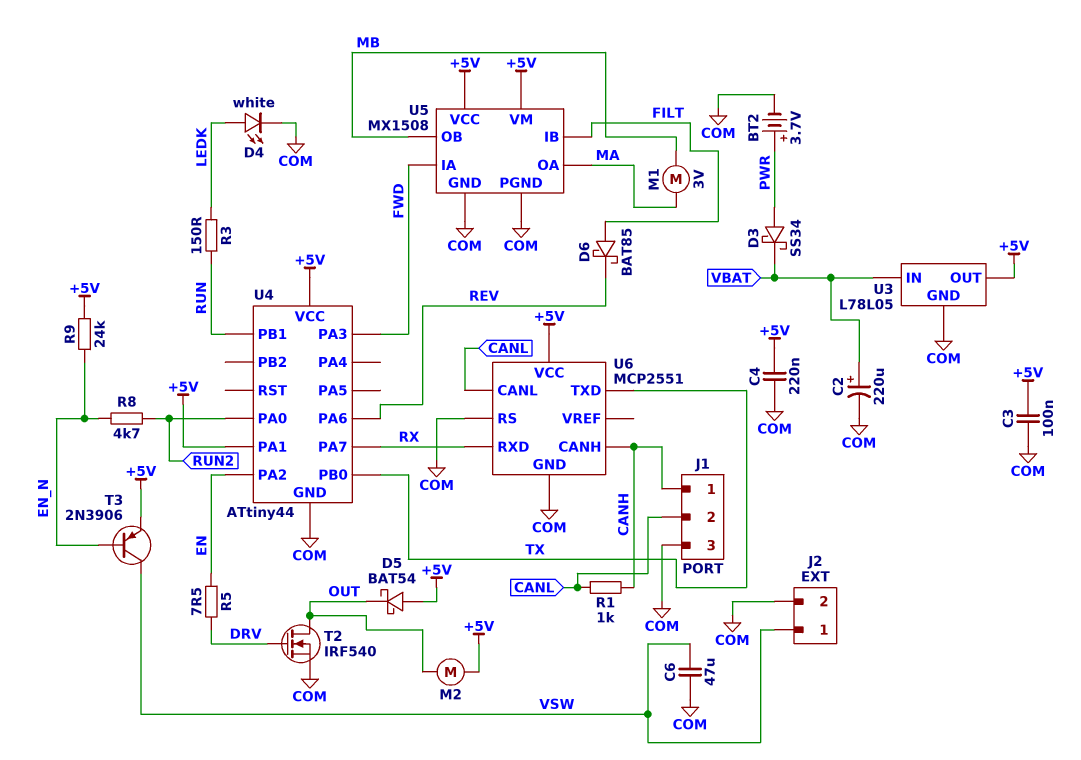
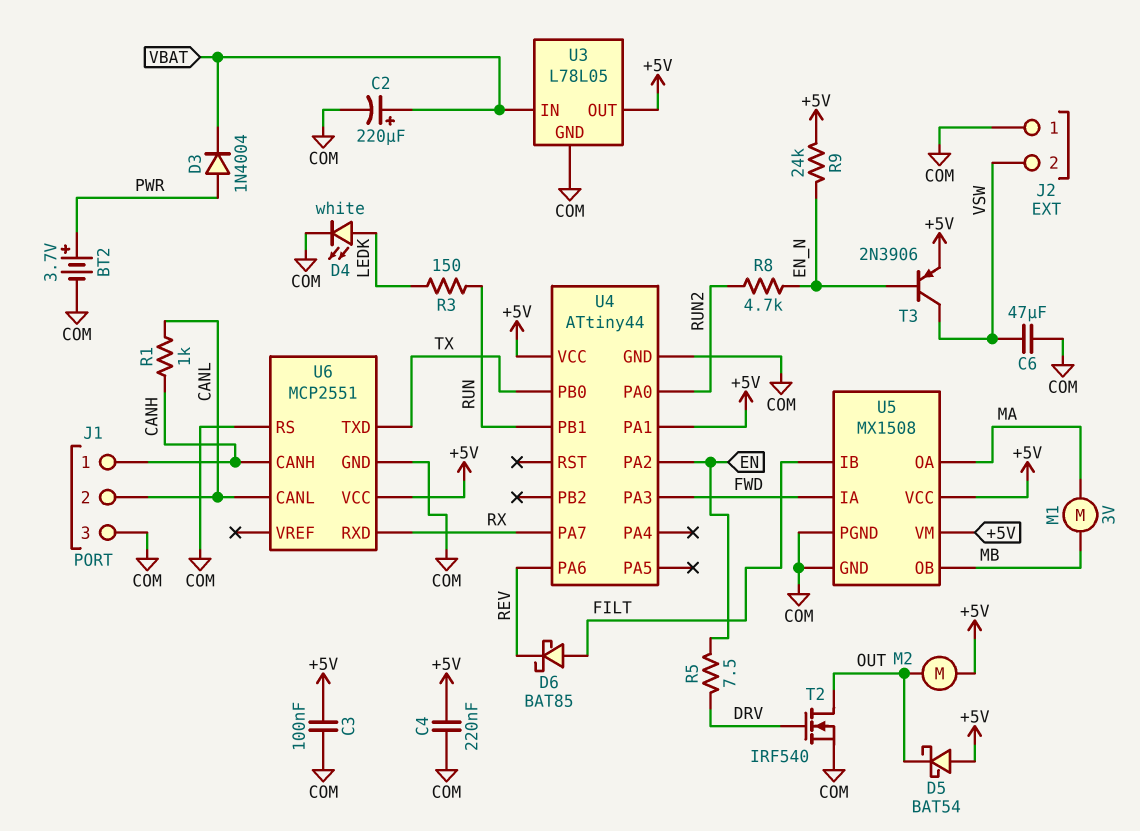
D3: schottky SS34 (A PWR, K VBAT) -> diode 1N4004 (A PWR, K VBAT)
J2 pin 1: VSW -> COM
J2 pin 2: COM -> VSW

